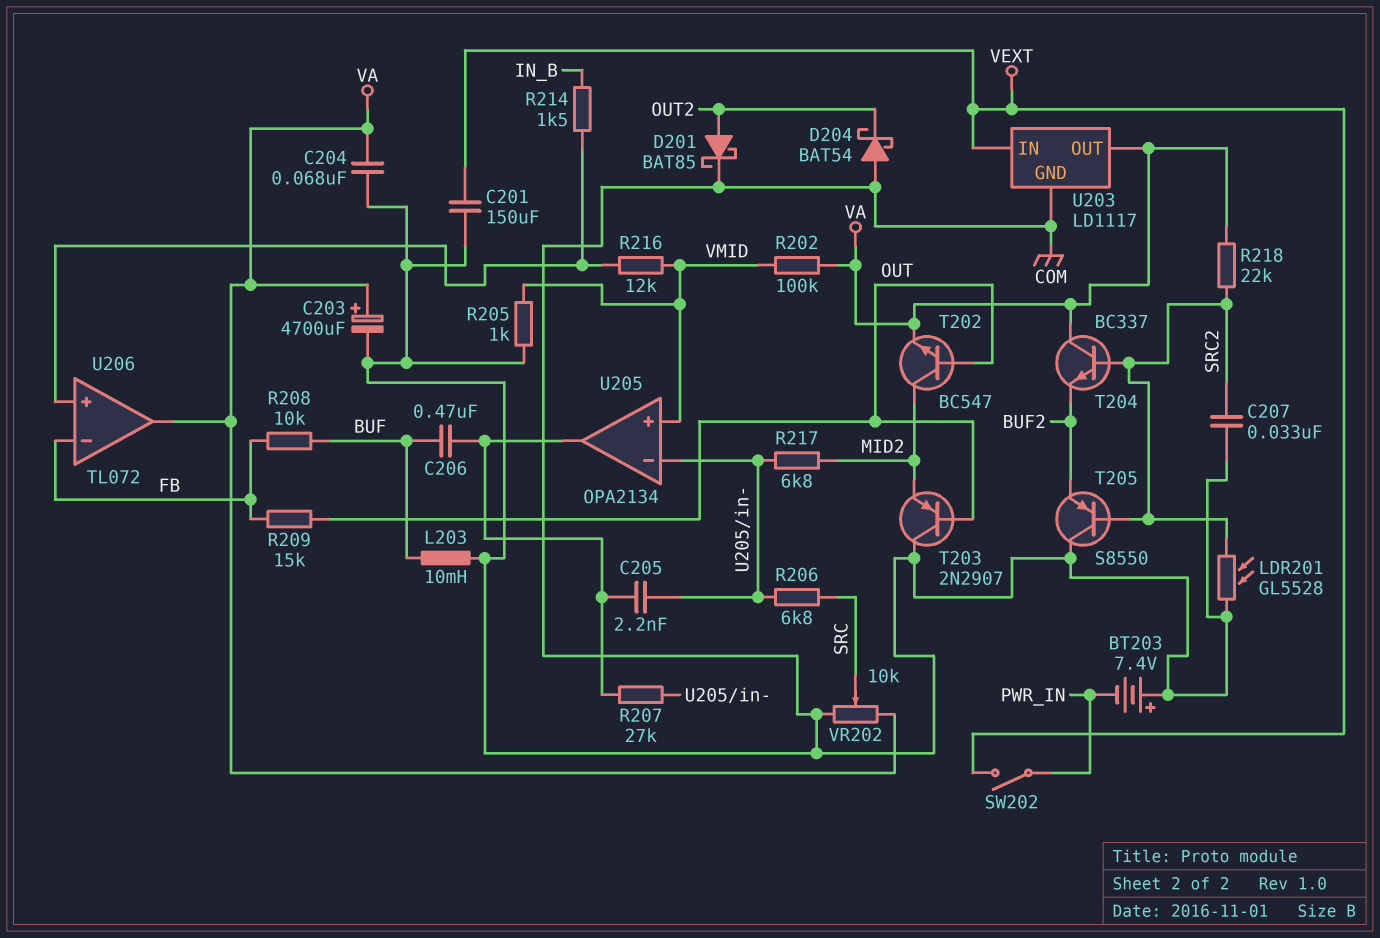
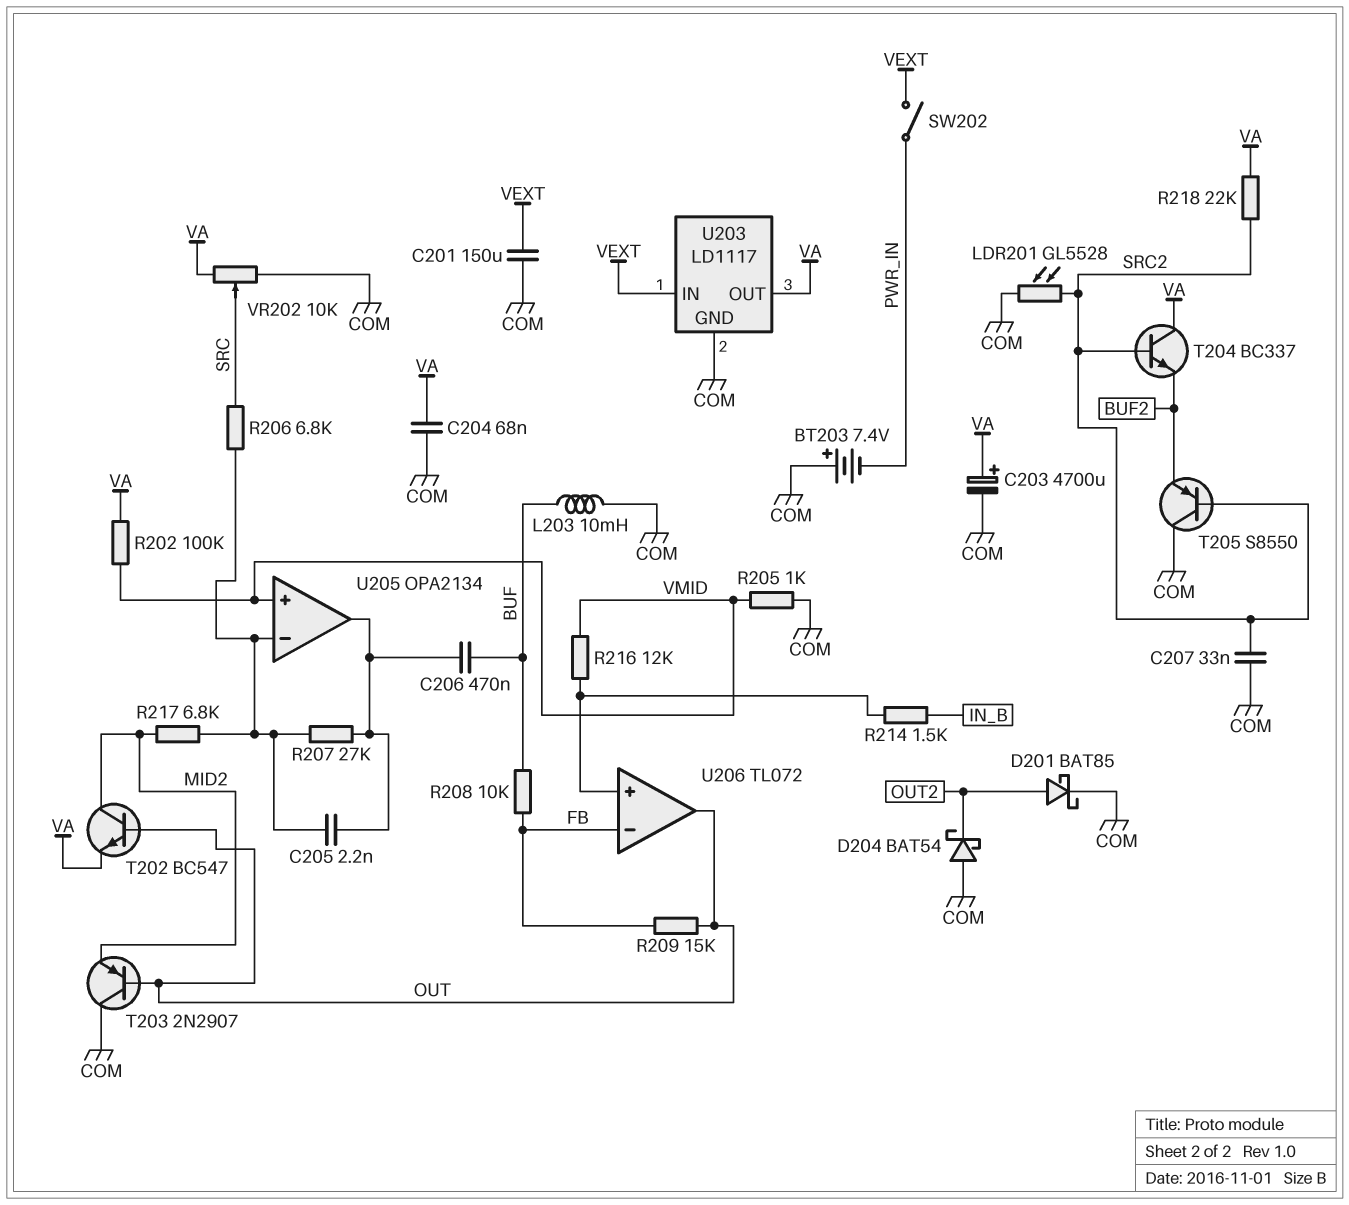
U206 pin out: VA -> OUT

